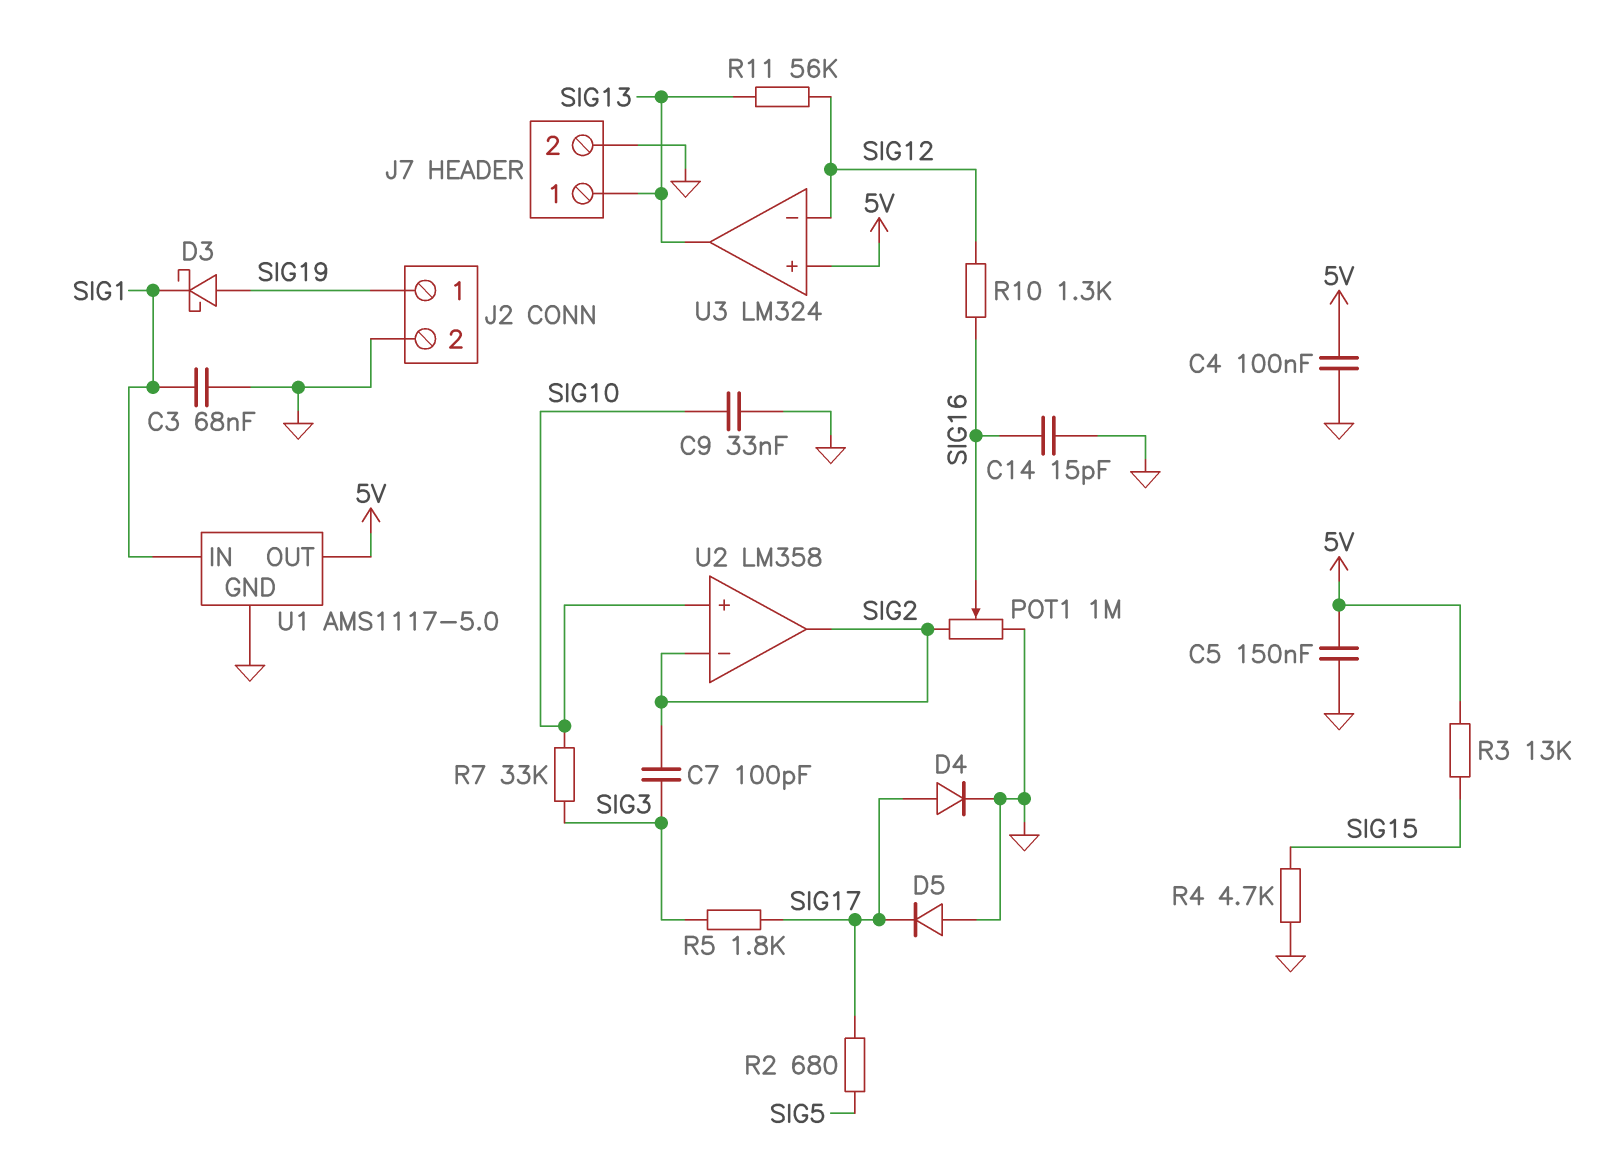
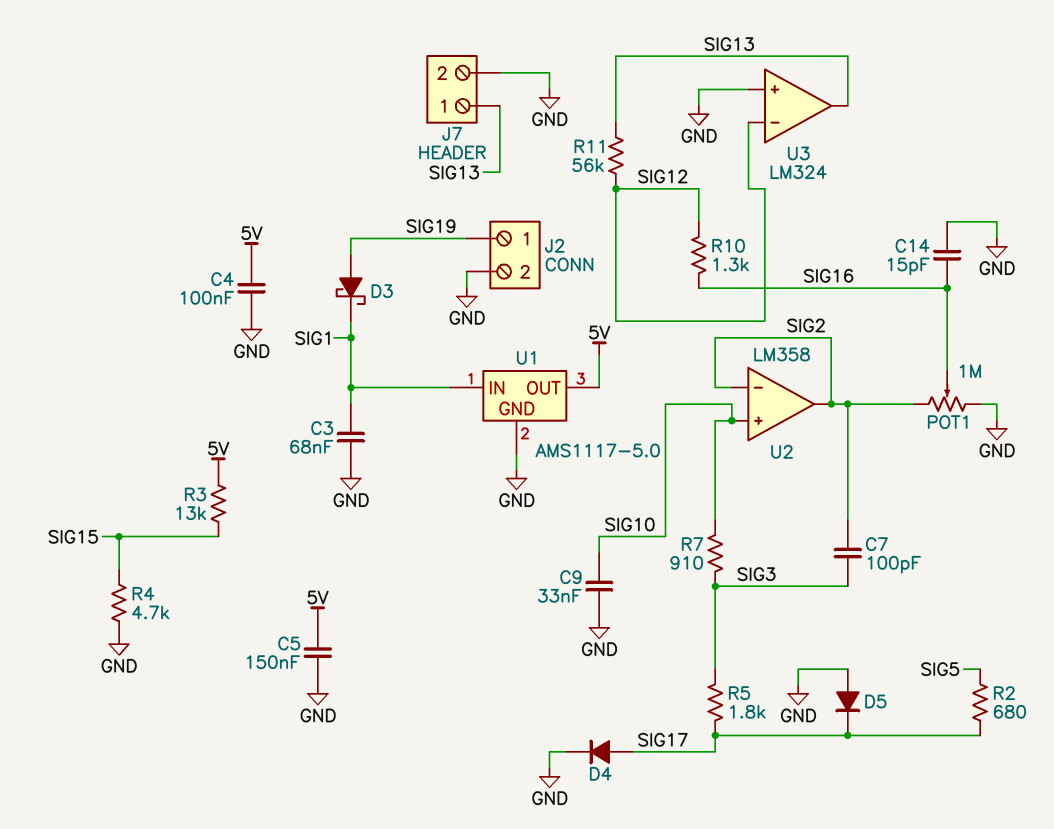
R7: 33k (SIG3, SIG10) -> 910 (SIG3, SIG10)
U3 pin in+: 5V -> GND

